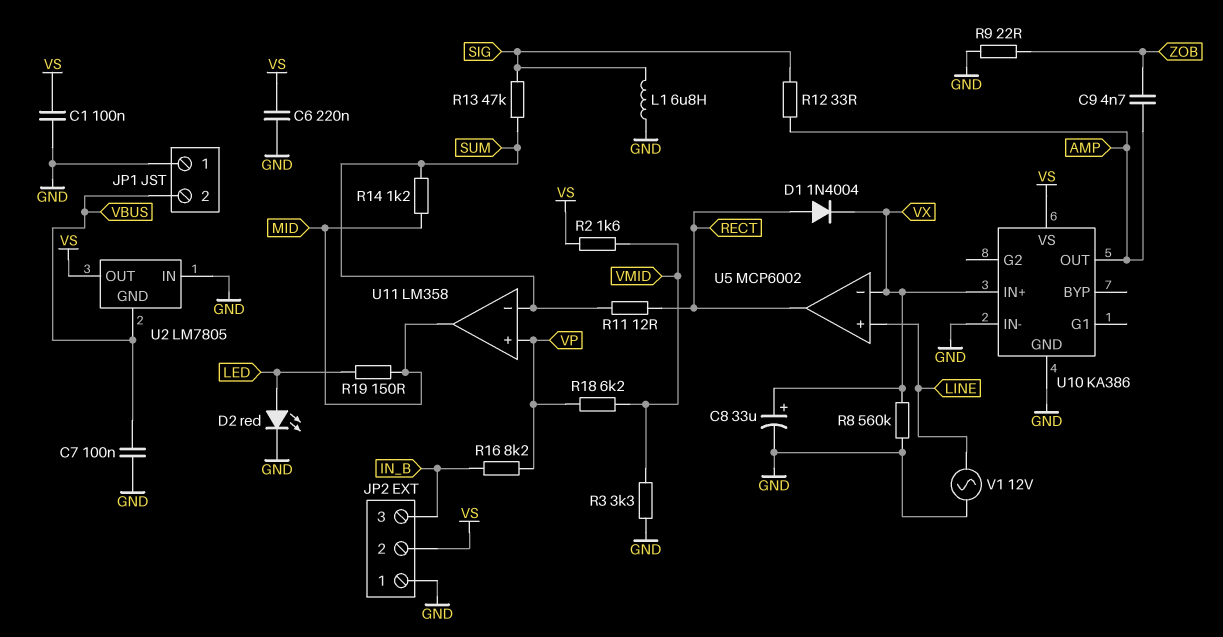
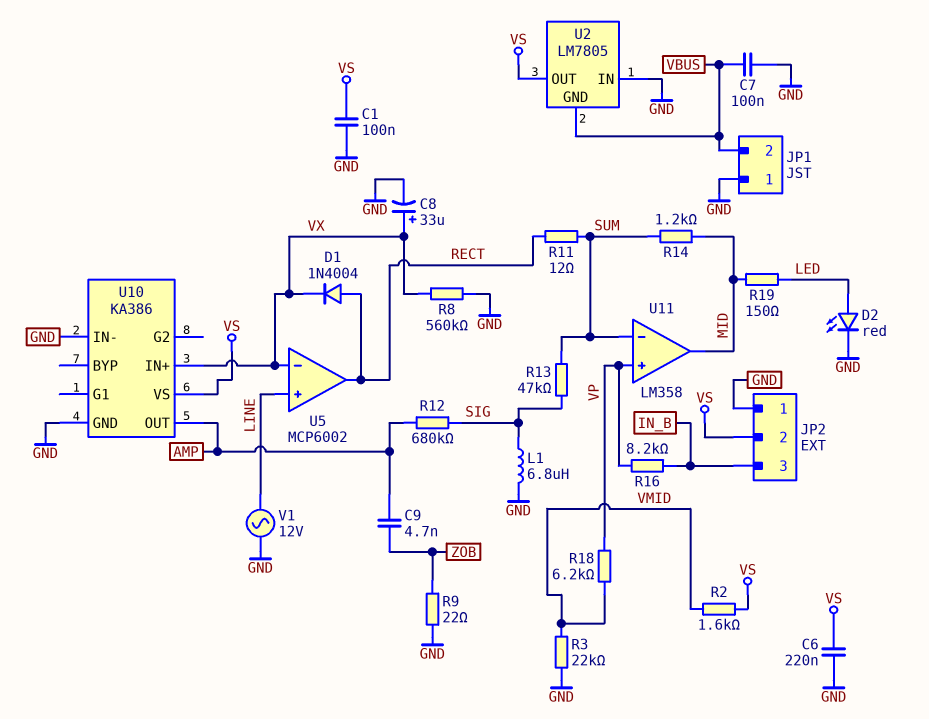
R3: 3.3k (GND, VMID) -> 22k (GND, VMID)
R12: 33 (AMP, SIG) -> 680k (AMP, SIG)

